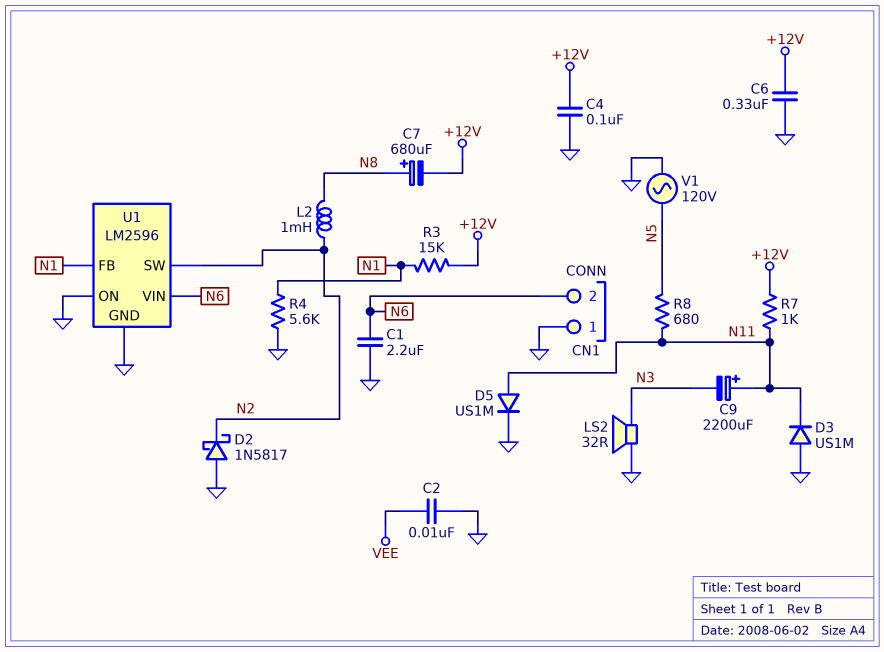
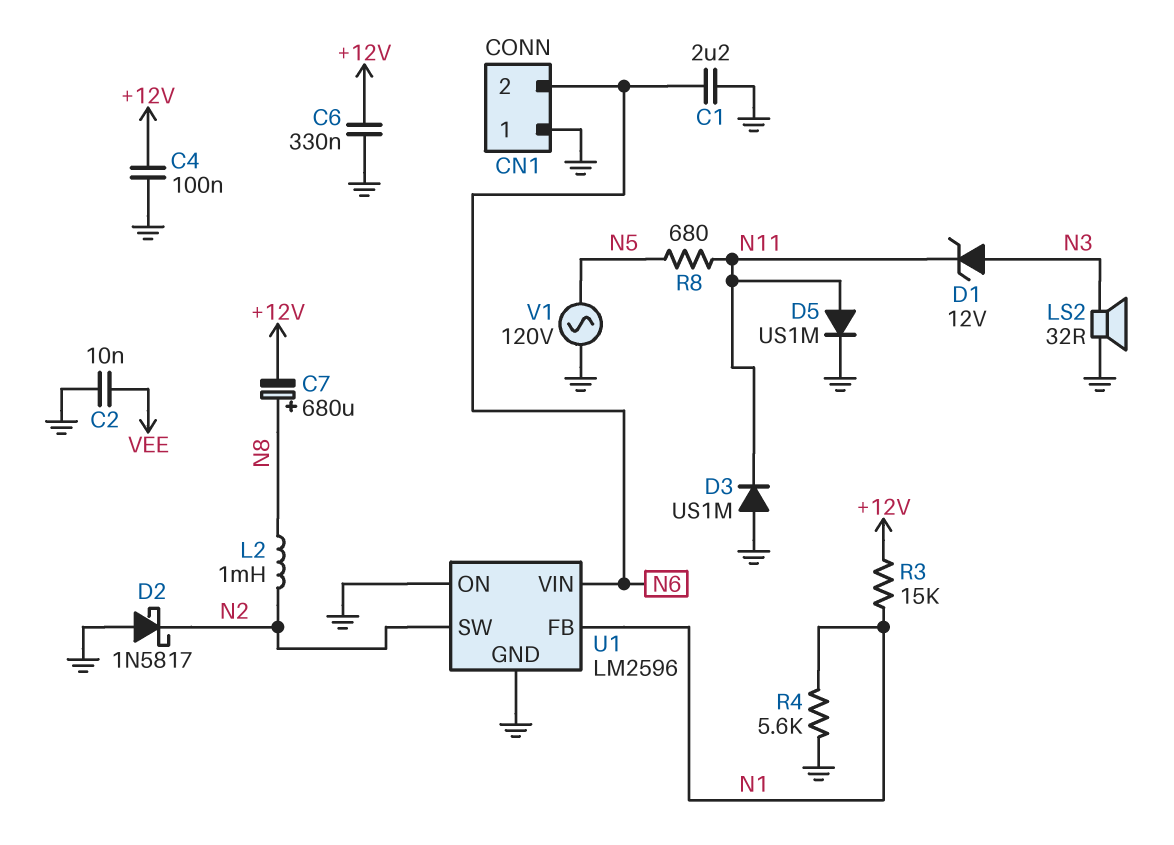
C9: 2200uF (plus N11, minus N3) -> none
D1: none -> zener 12V (A N3, K N11)
R7: 1k (+12V, N11) -> none

